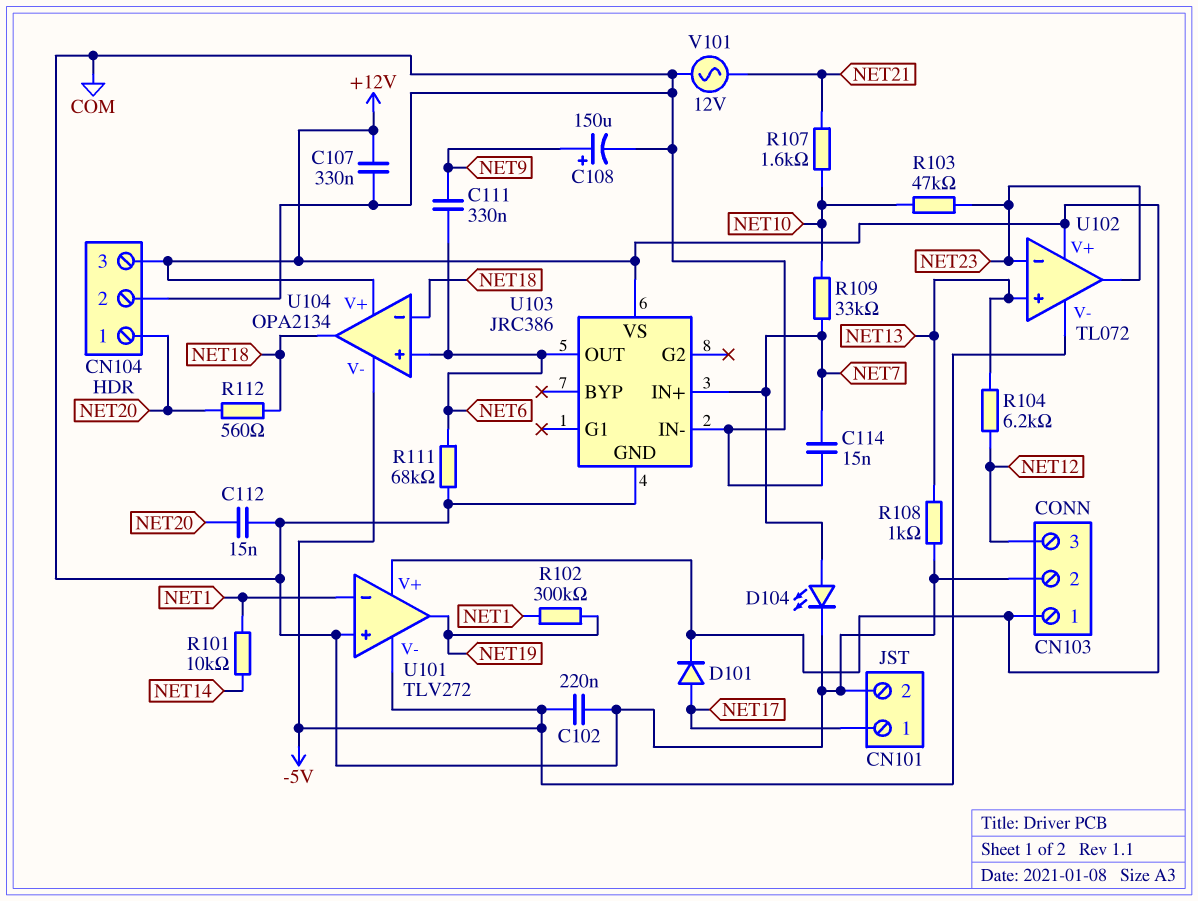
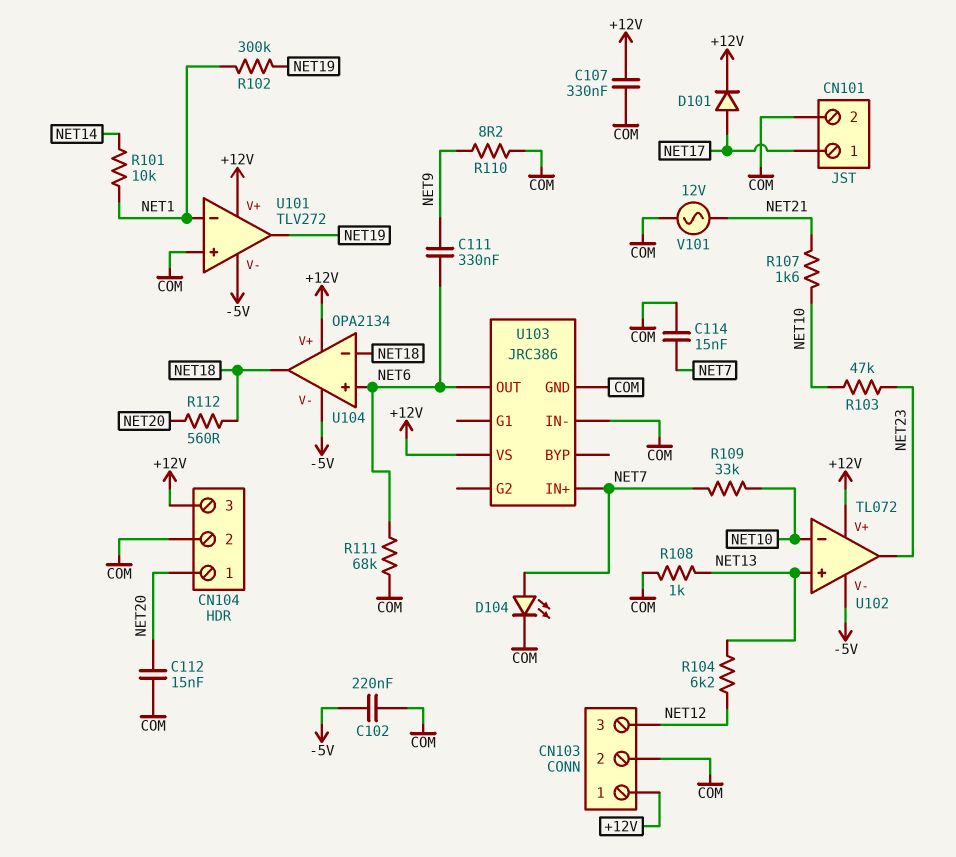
C108: 150uF (plus NET9, minus COM) -> none
R110: none -> 8.2 (COM, NET9)
U102 pin in-: NET23 -> NET10

